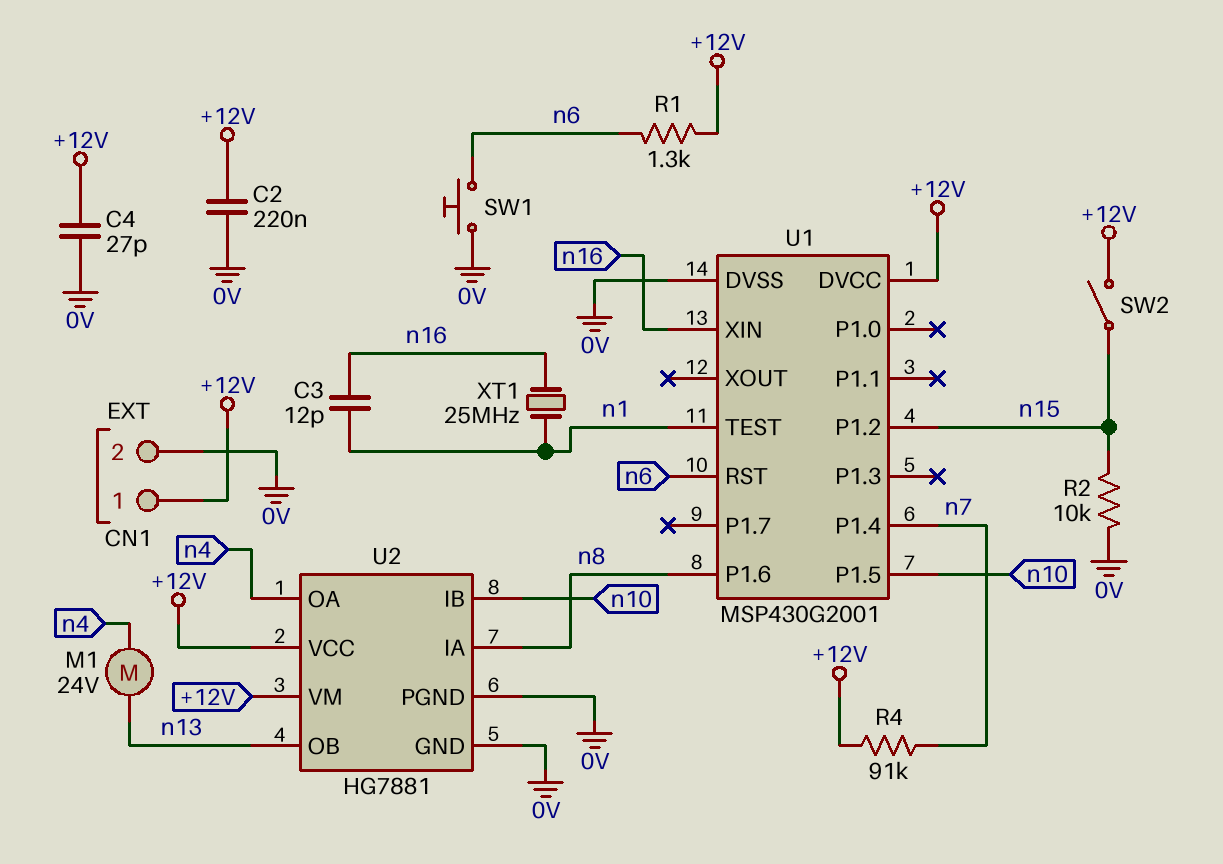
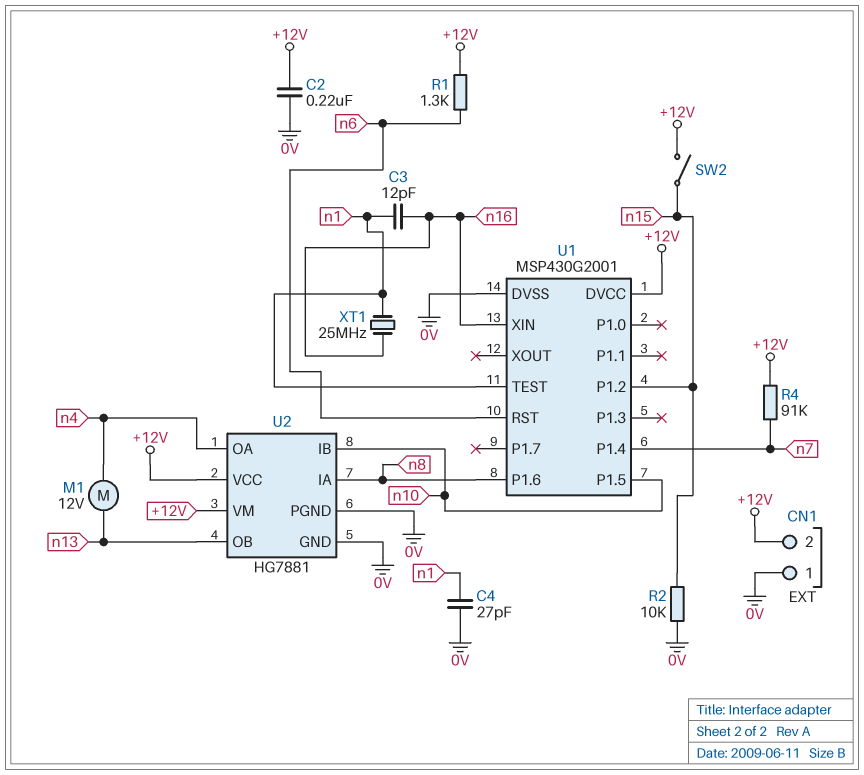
C4: 27pF (+12V, 0V) -> 27pF (0V, n1)
CN1 pin 1: +12V -> 0V
CN1 pin 2: 0V -> +12V
M1: motor 24V (n4, n13) -> motor 12V (n4, n13)
SW1: button (0V, n6) -> none

